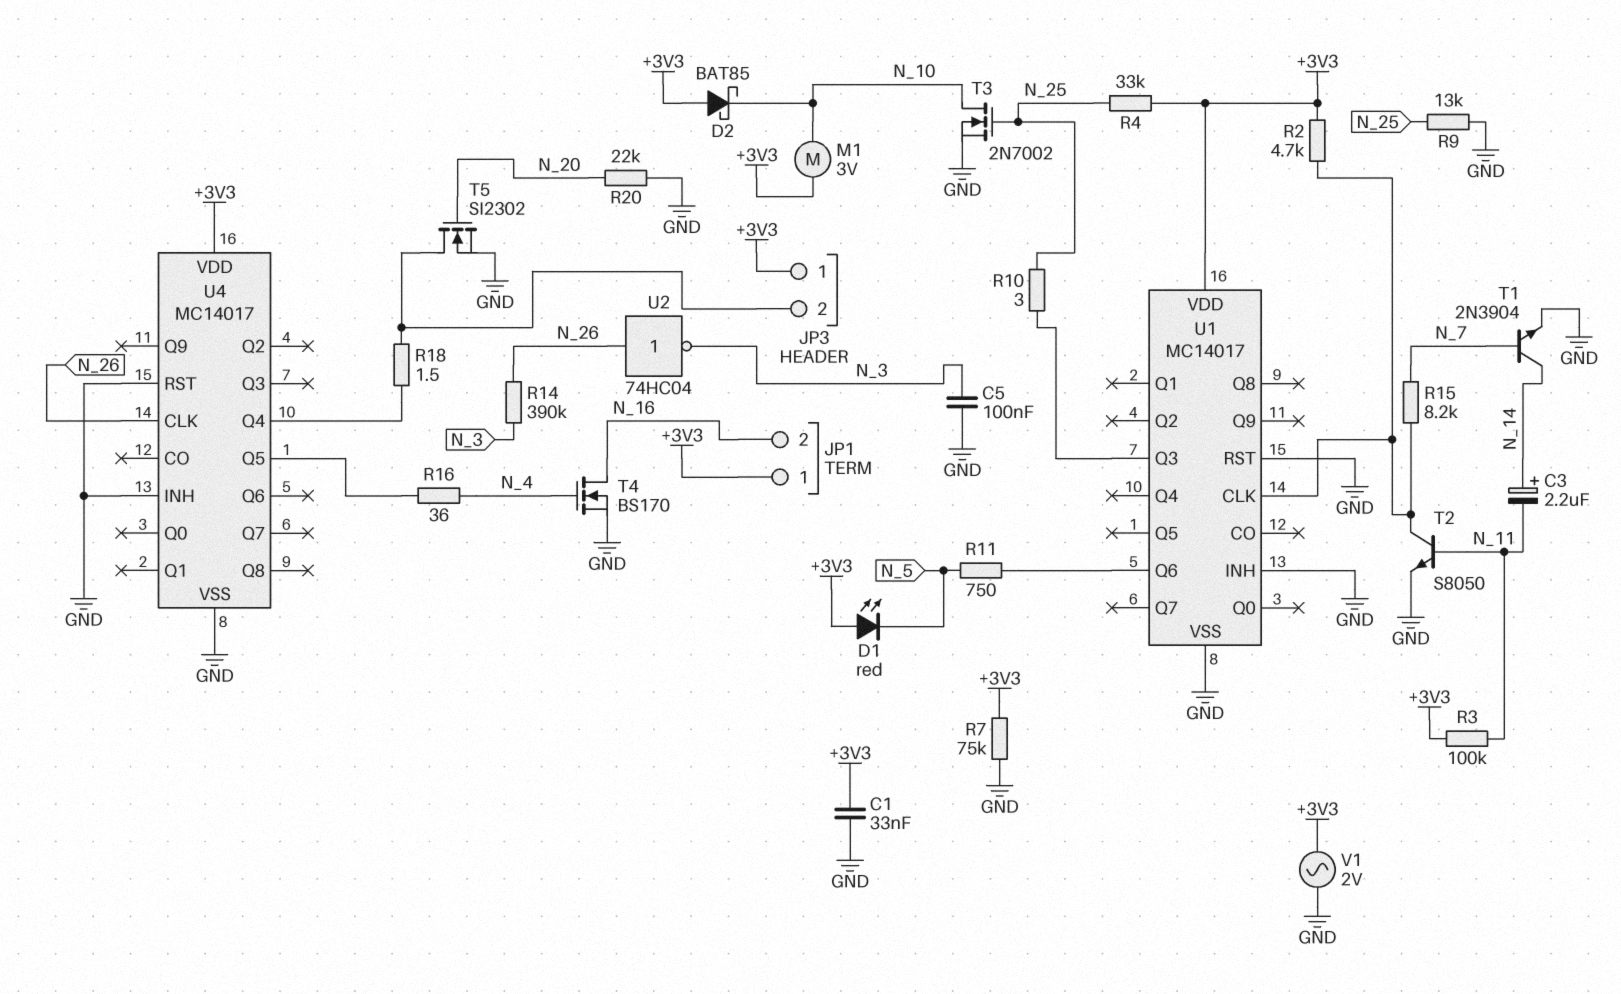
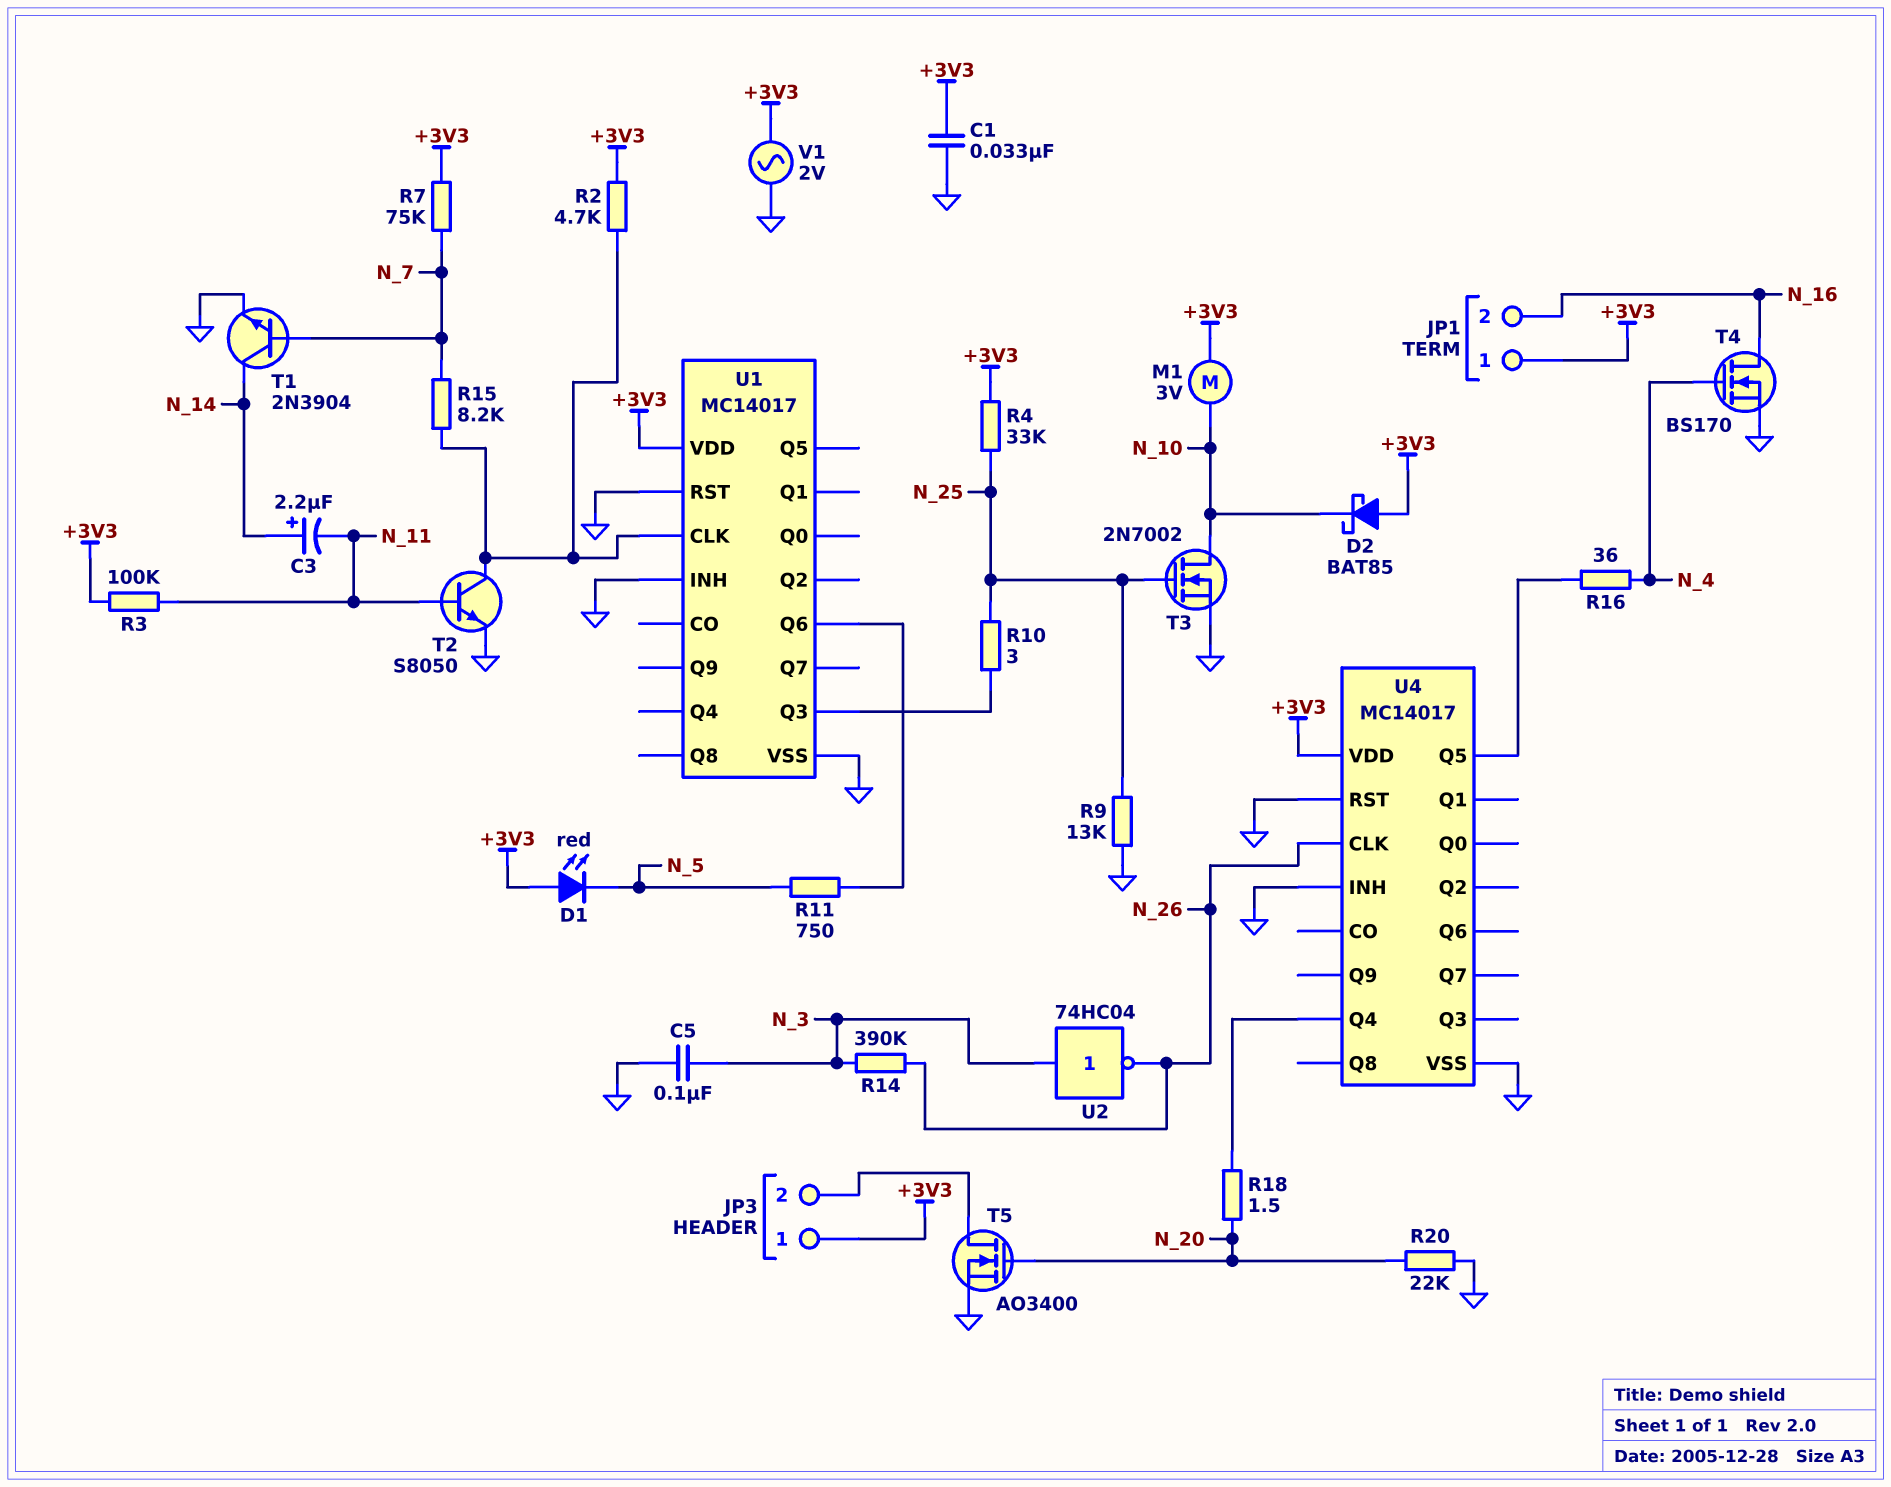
R7: 75k (+3V3, GND) -> 75k (+3V3, N_7)
R18: 1.5 (JP3/2, U4/Q4) -> 1.5 (N_20, U4/Q4)
T5: NMOS SI2302 (G N_20, D JP3/2, S GND) -> NMOS AO3400 (G N_20, D JP3/2, S GND)
U2: NOT 74HC04 (in N_26, out N_3) -> NOT 74HC04 (in N_3, out N_26)

